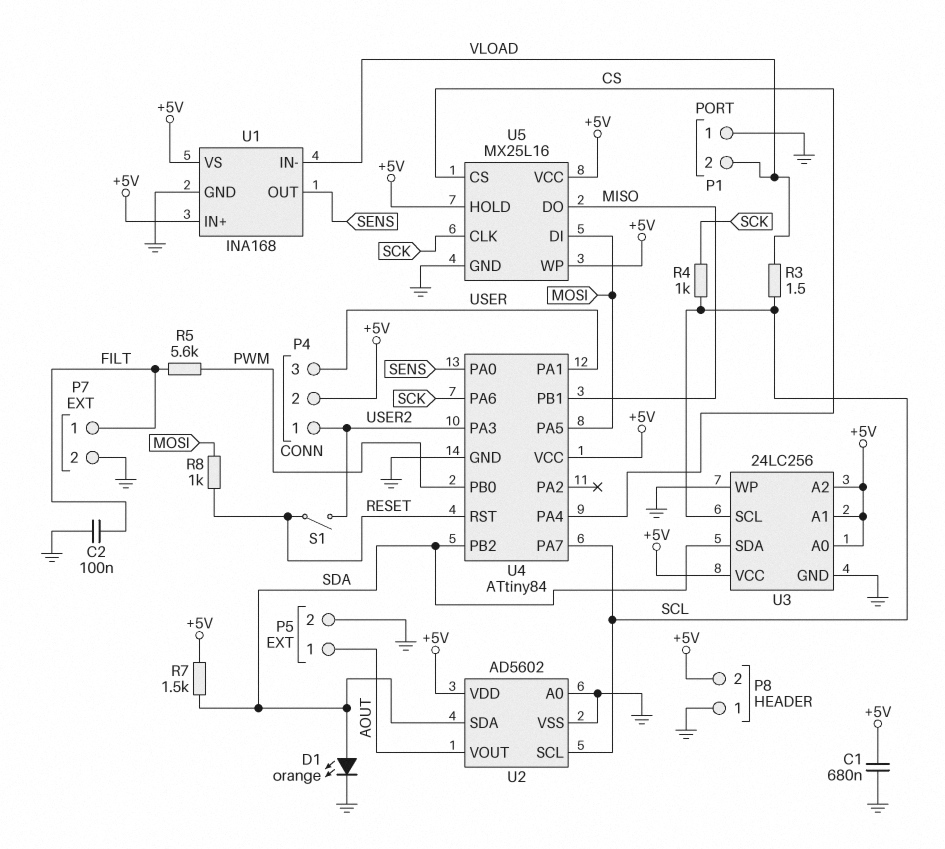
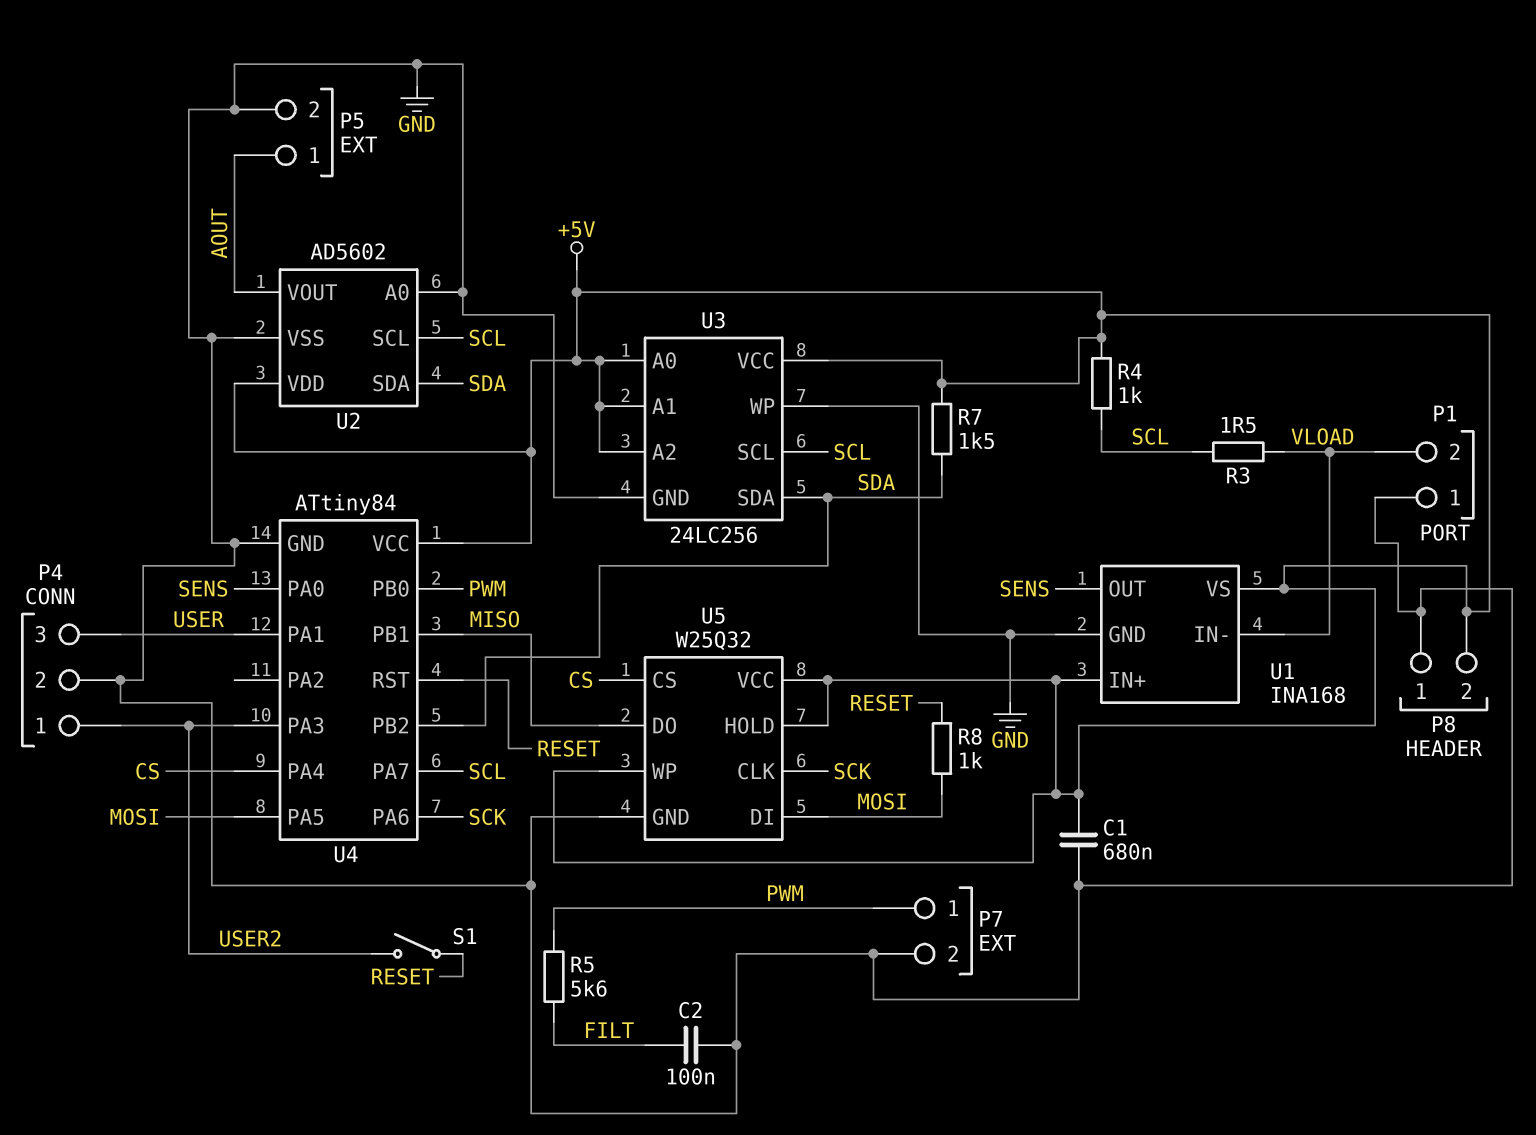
D1: LED orange (A SDA, K GND) -> none
P4 pin 2: +5V -> GND
P7 pin 1: FILT -> PWM
R4: 1k (SCK, SCL) -> 1k (+5V, SCL)
U5: MX25L16 -> W25Q32

